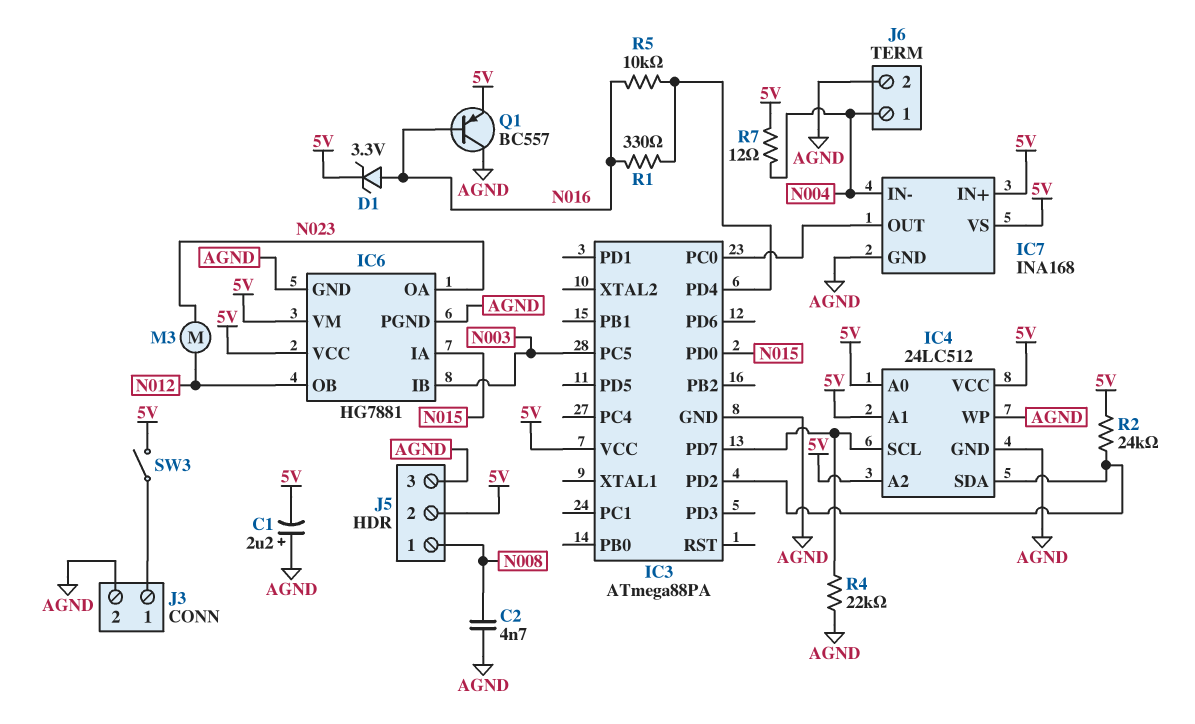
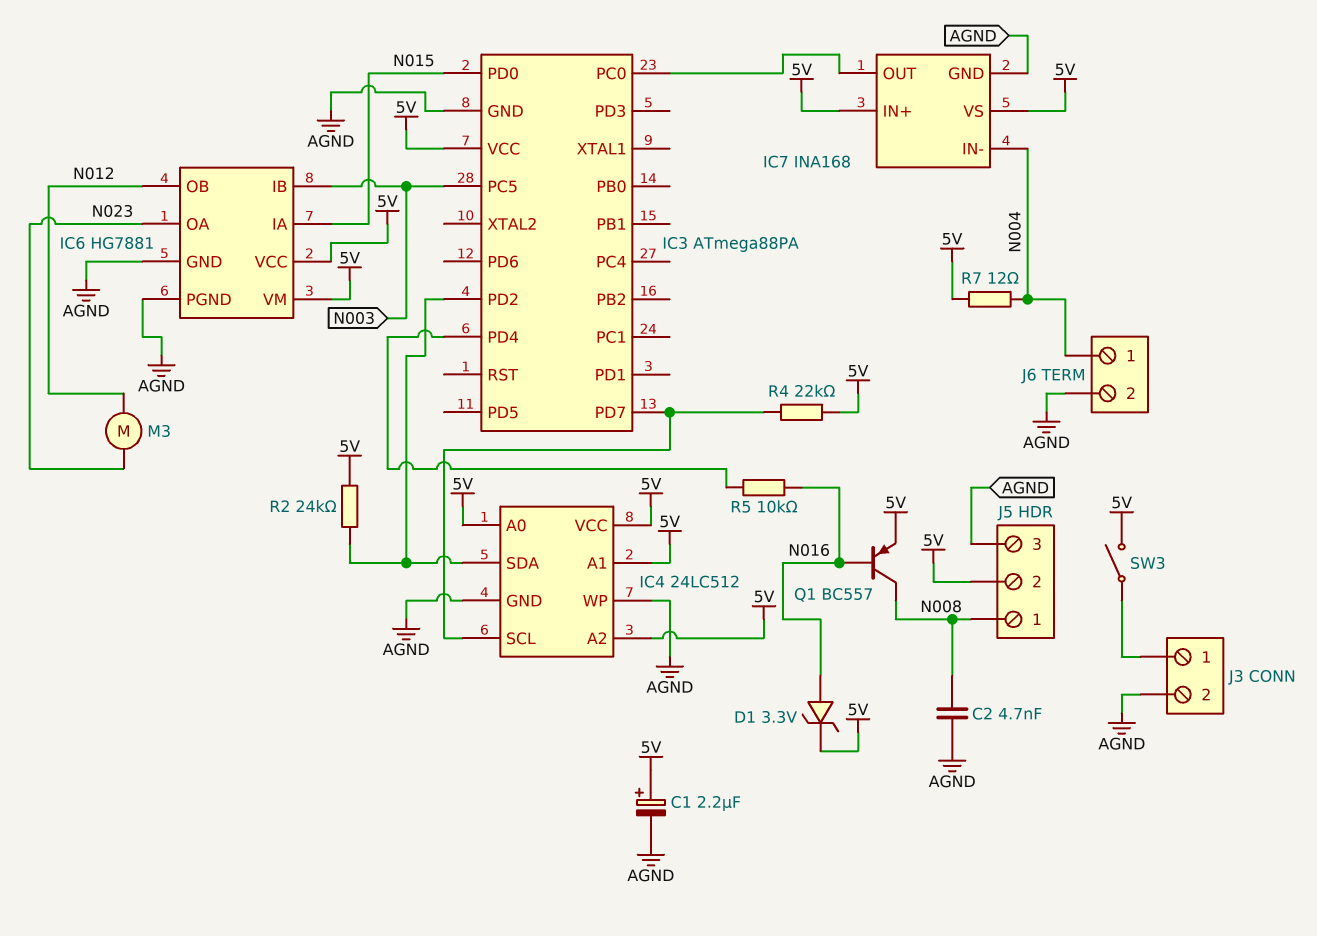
C1: 2.2uF (plus AGND, minus 5V) -> 2.2uF (plus 5V, minus AGND)
Q1: PNP BC557 (B N016, C AGND, E 5V) -> PNP BC557 (B N016, C N008, E 5V)
R1: 330 (IC3/PD4, N016) -> none
R4: 22k (AGND, IC3/PD7) -> 22k (5V, IC3/PD7)

